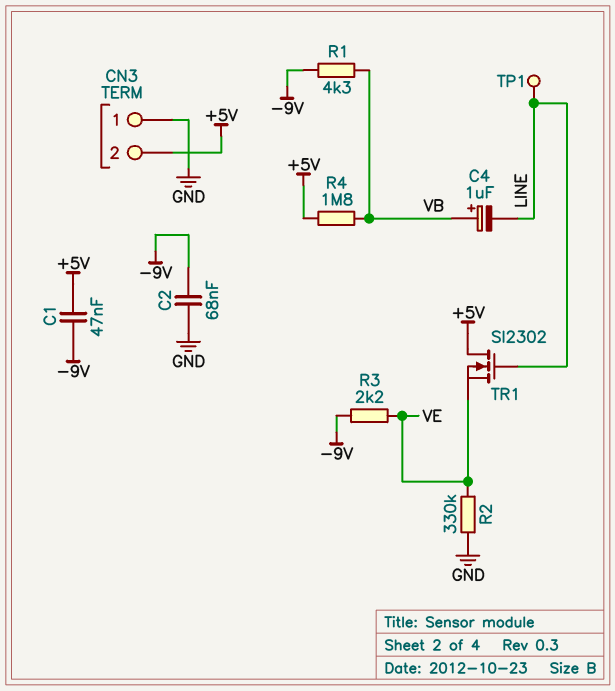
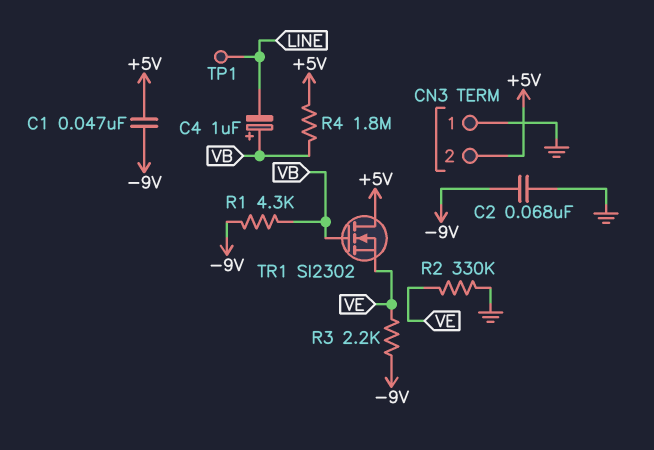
TR1: NMOS SI2302 (G LINE, D +5V, S VE) -> NMOS SI2302 (G VB, D +5V, S VE)

